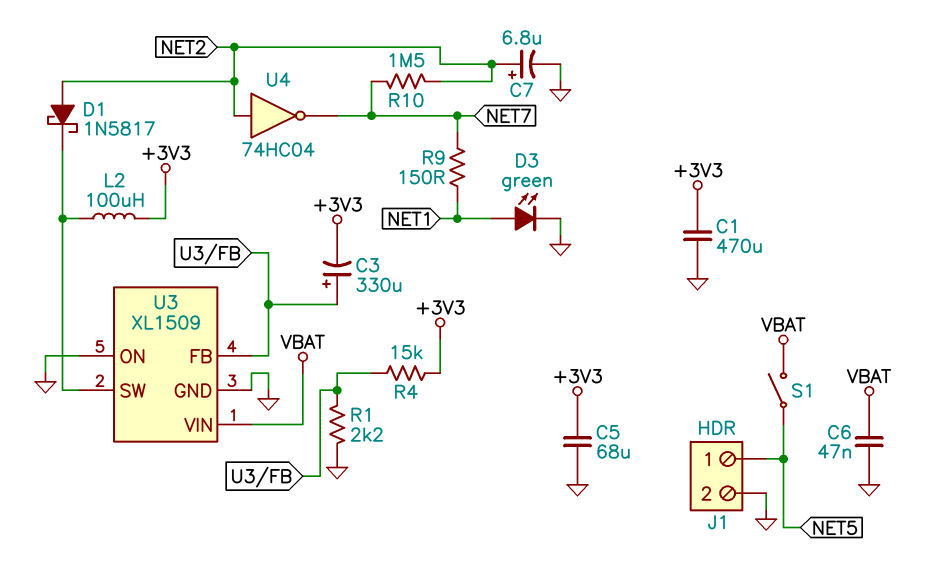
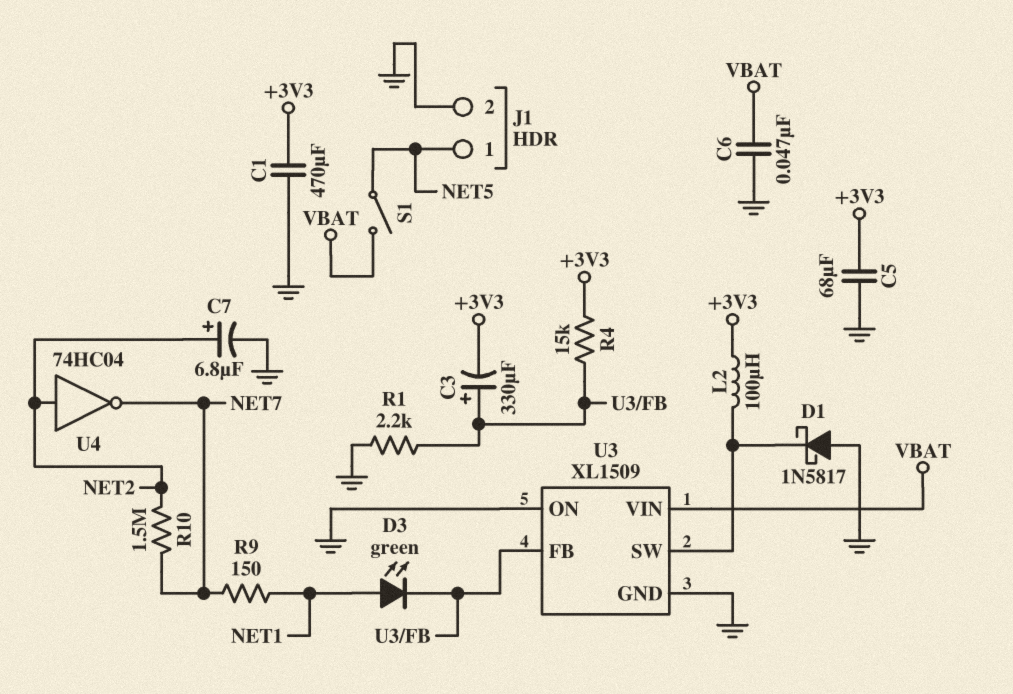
D1: schottky 1N5817 (A NET2, K U3/SW) -> schottky 1N5817 (A GND, K U3/SW)
D3: LED green (A NET1, K GND) -> LED green (A NET1, K U3/FB)

